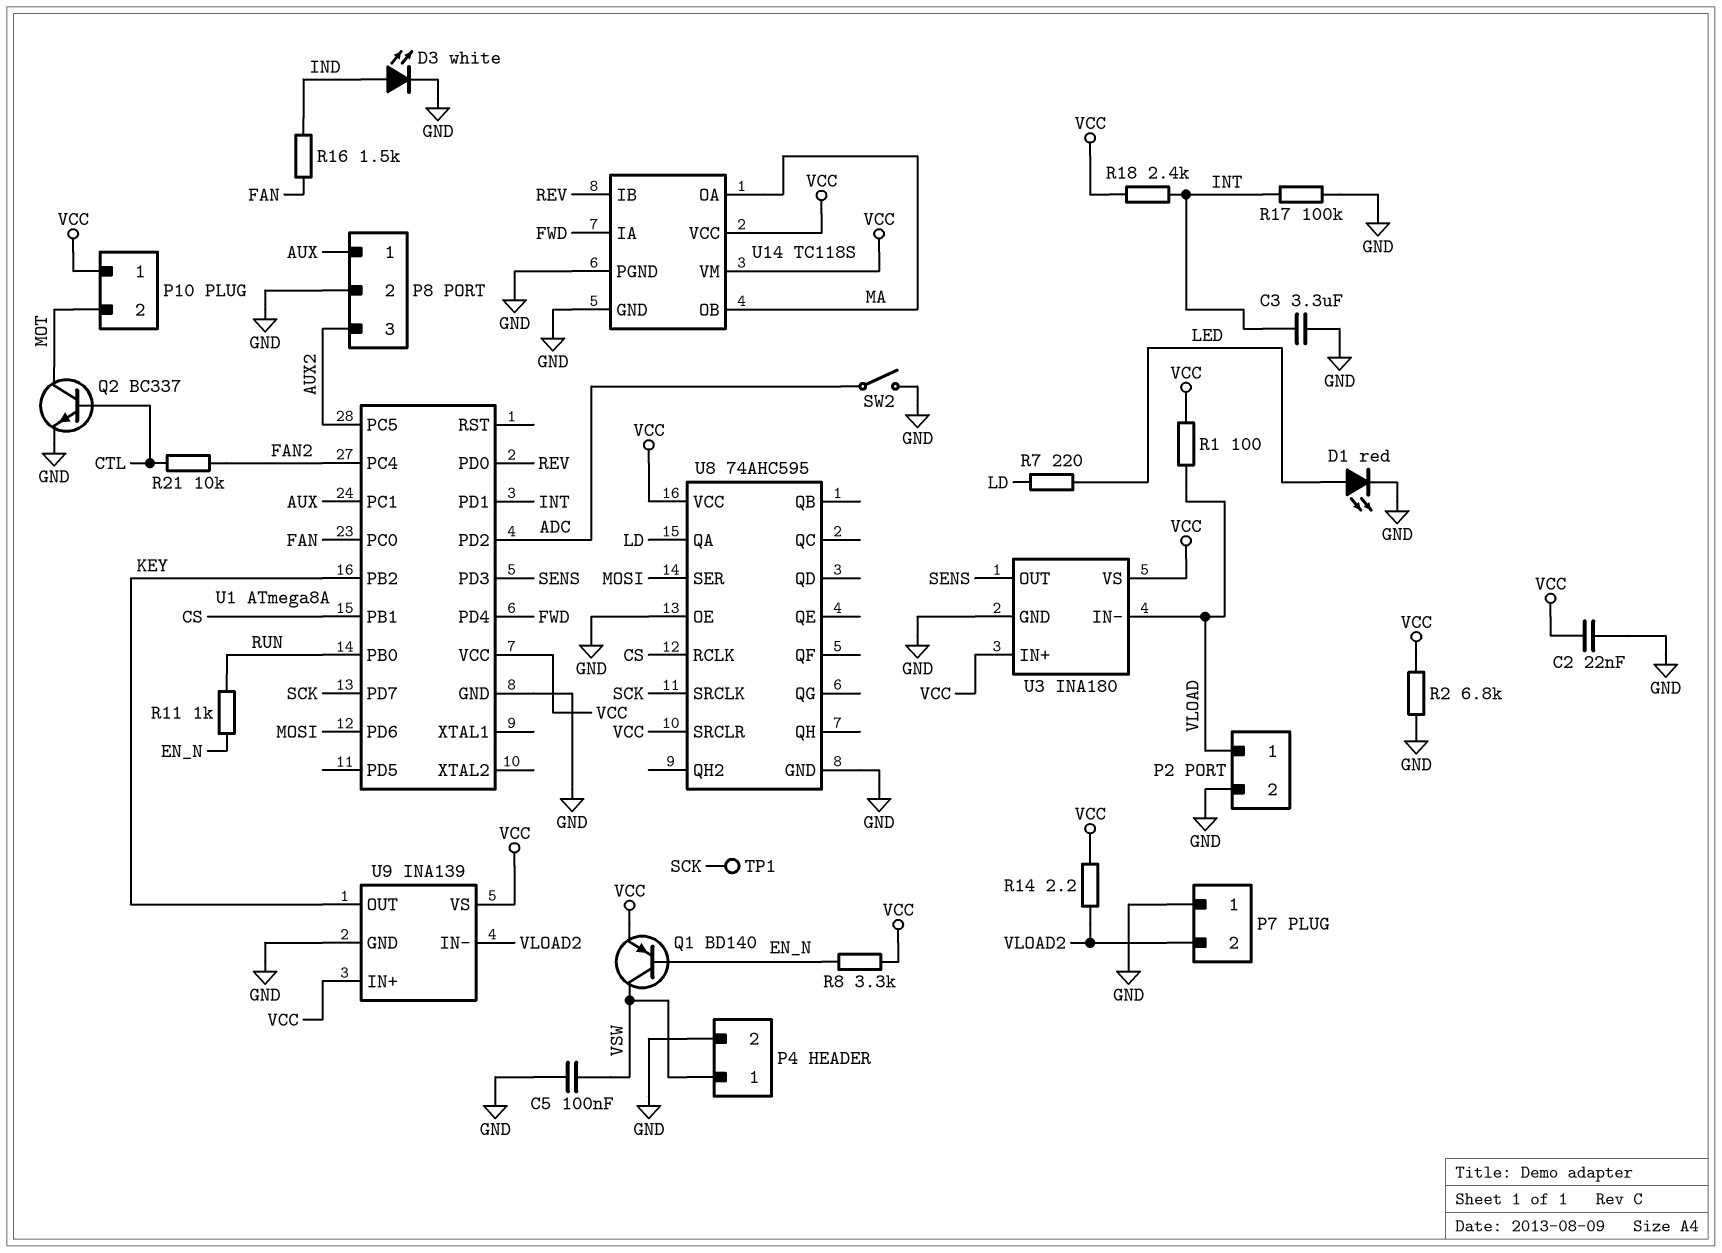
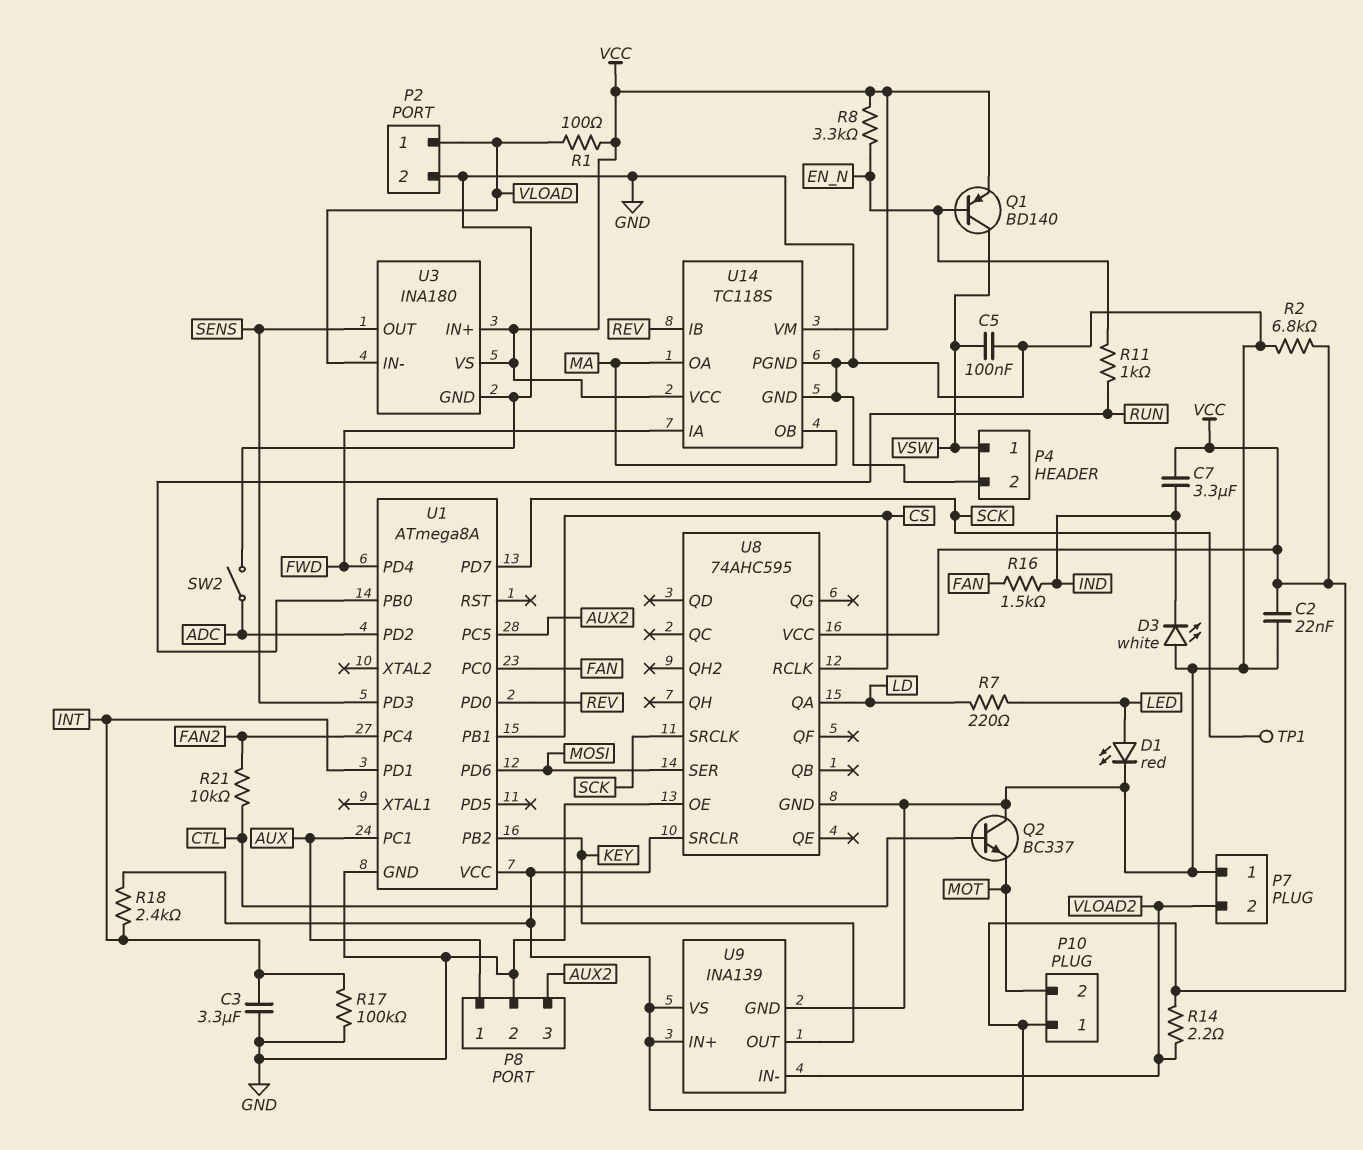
C7: none -> 3.3uF (IND, VCC)
D3: LED white (A IND, K GND) -> LED white (A GND, K IND)
Q2: NPN BC337 (B CTL, C MOT, E GND) -> NPN BC337 (B CTL, C GND, E MOT)

